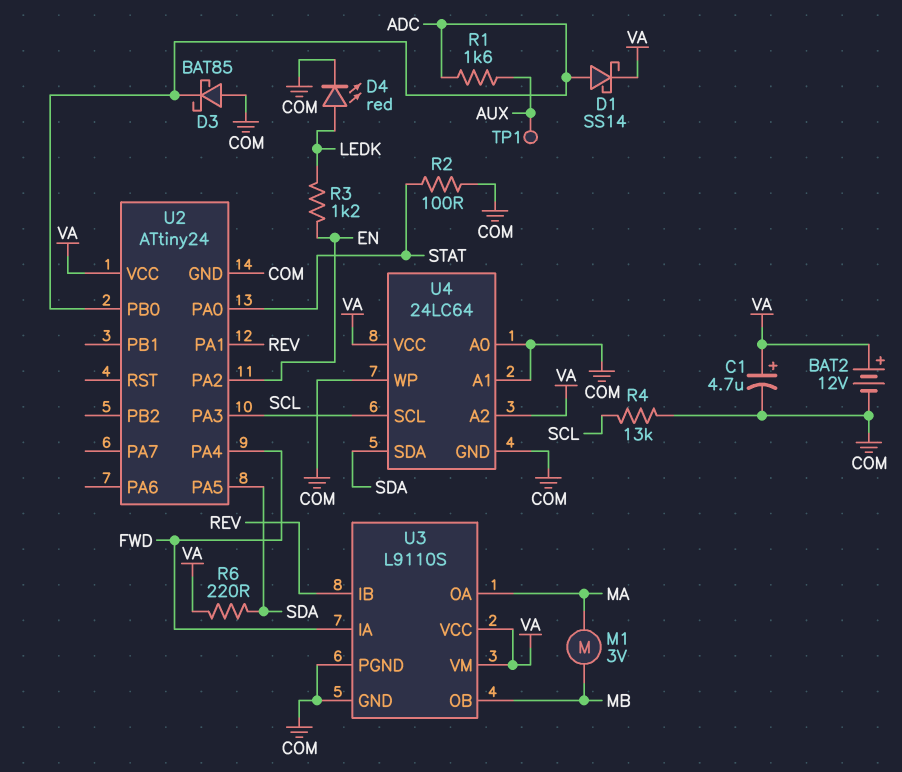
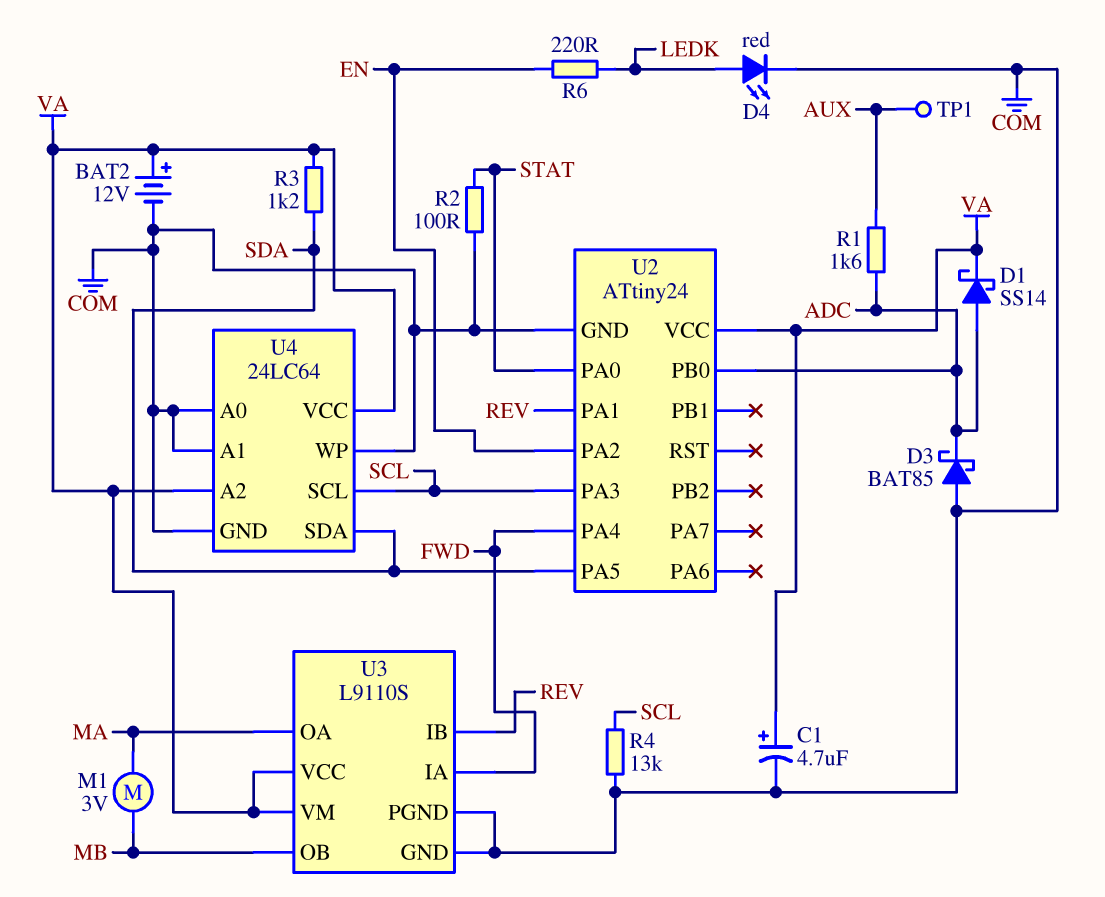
R3: 1.2k (EN, LEDK) -> 1.2k (SDA, VA)
R6: 220 (SDA, VA) -> 220 (EN, LEDK)

